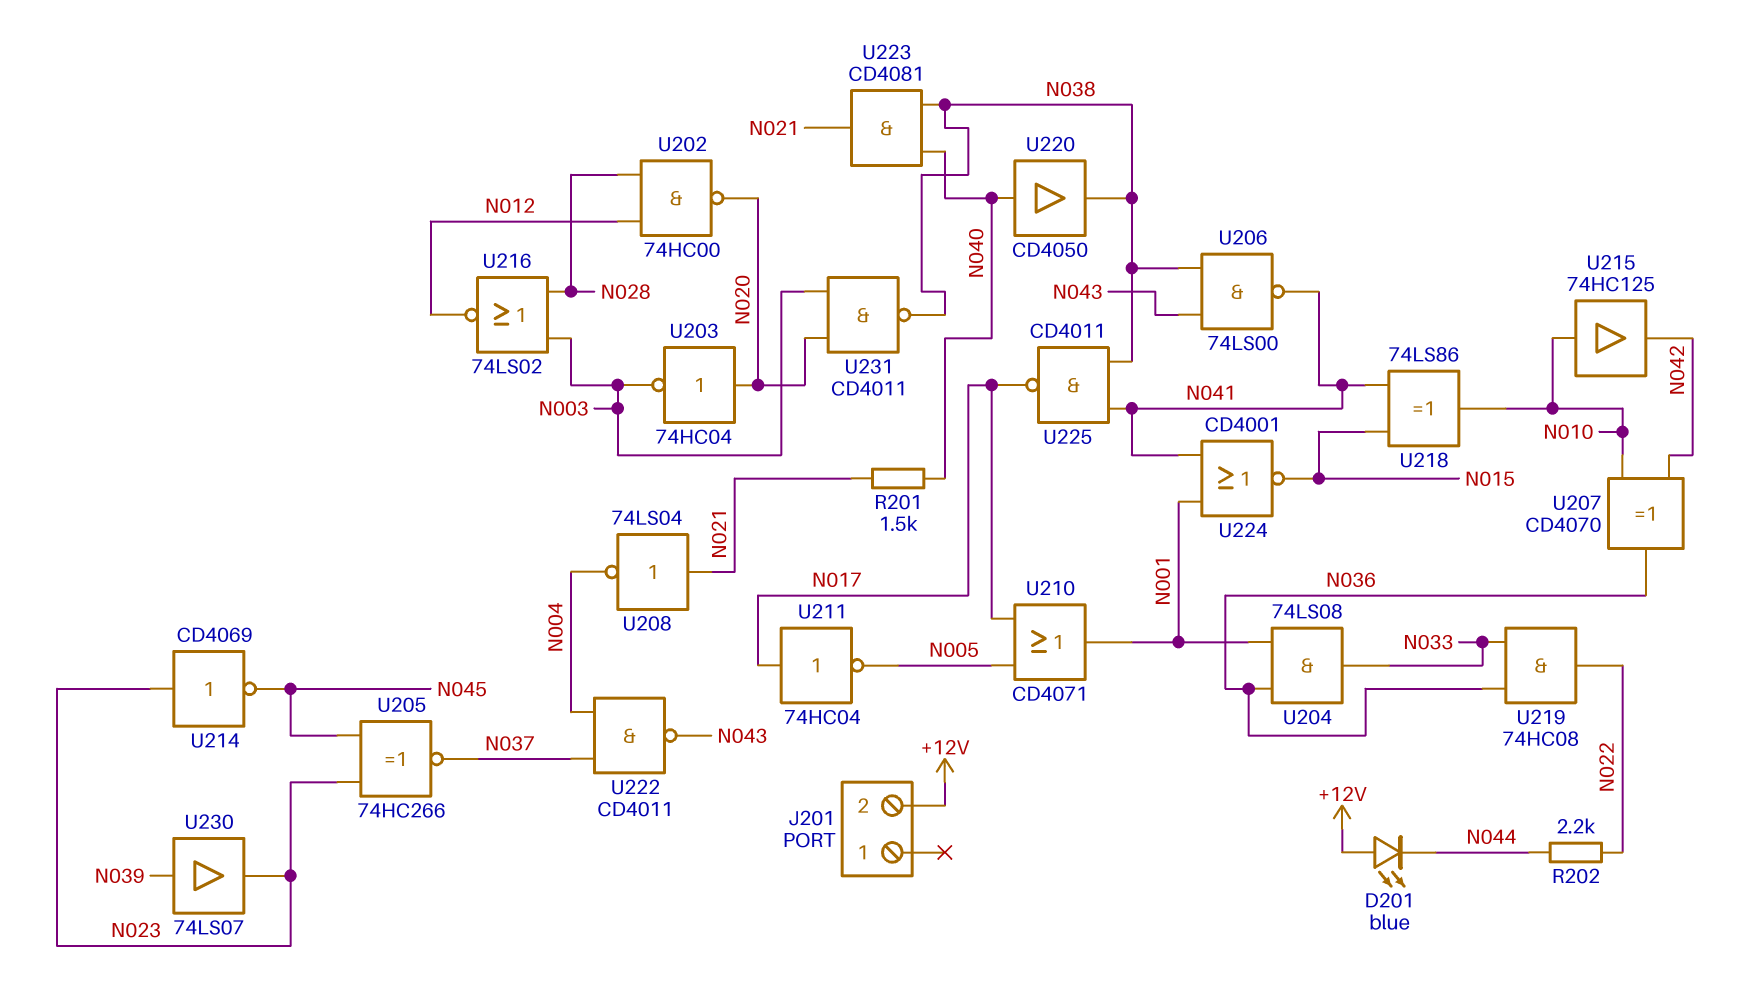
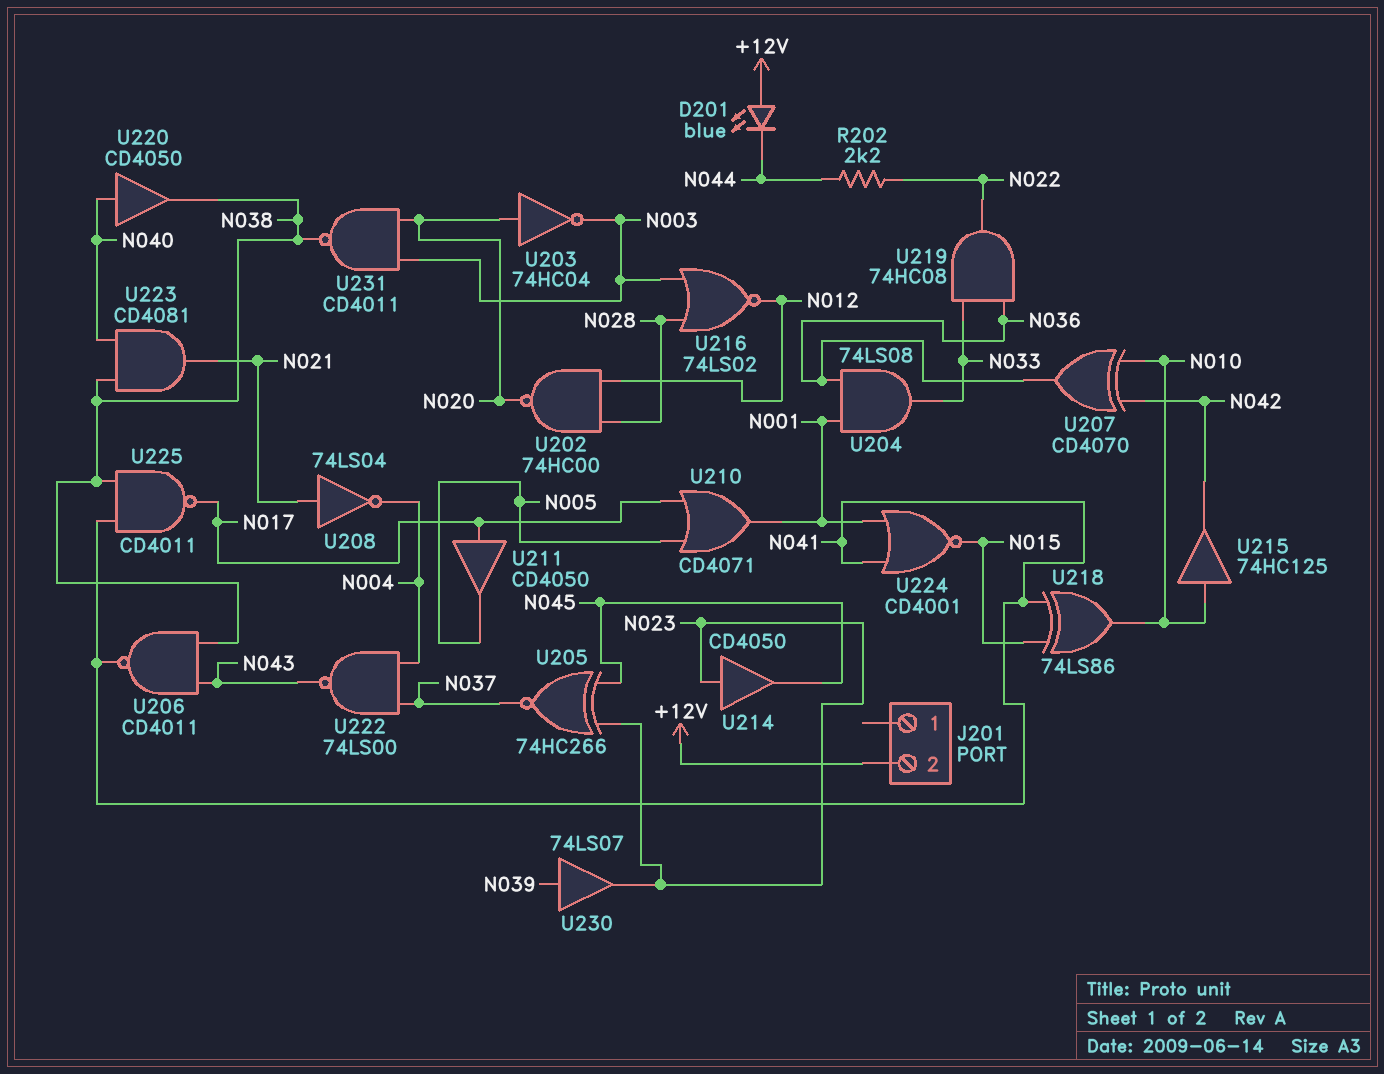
R201: 1.5k (N021, N040) -> none
U206: NAND 74LS00 (in N038, in N043, out N041) -> NAND CD4011 (in N038, in N043, out N041)
U211: NOT 74HC04 (in N017, out N005) -> buffer CD4050 (in N017, out N005)
U214: NOT CD4069 (in N023, out N045) -> buffer CD4050 (in N023, out N045)
U222: NAND CD4011 (in N004, in N037, out N043) -> NAND 74LS00 (in N004, in N037, out N043)

